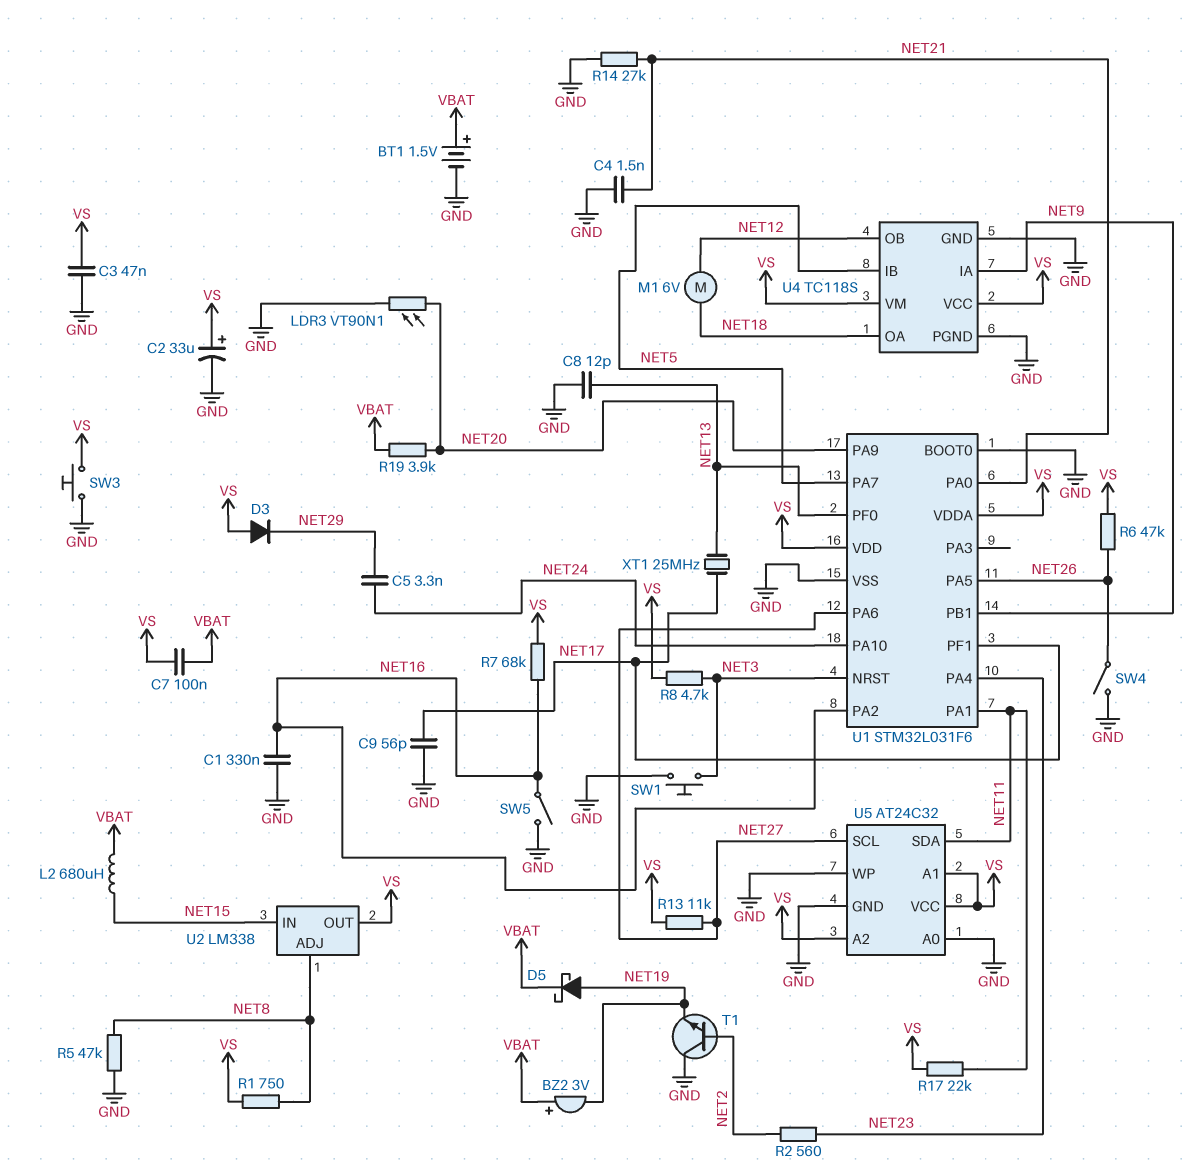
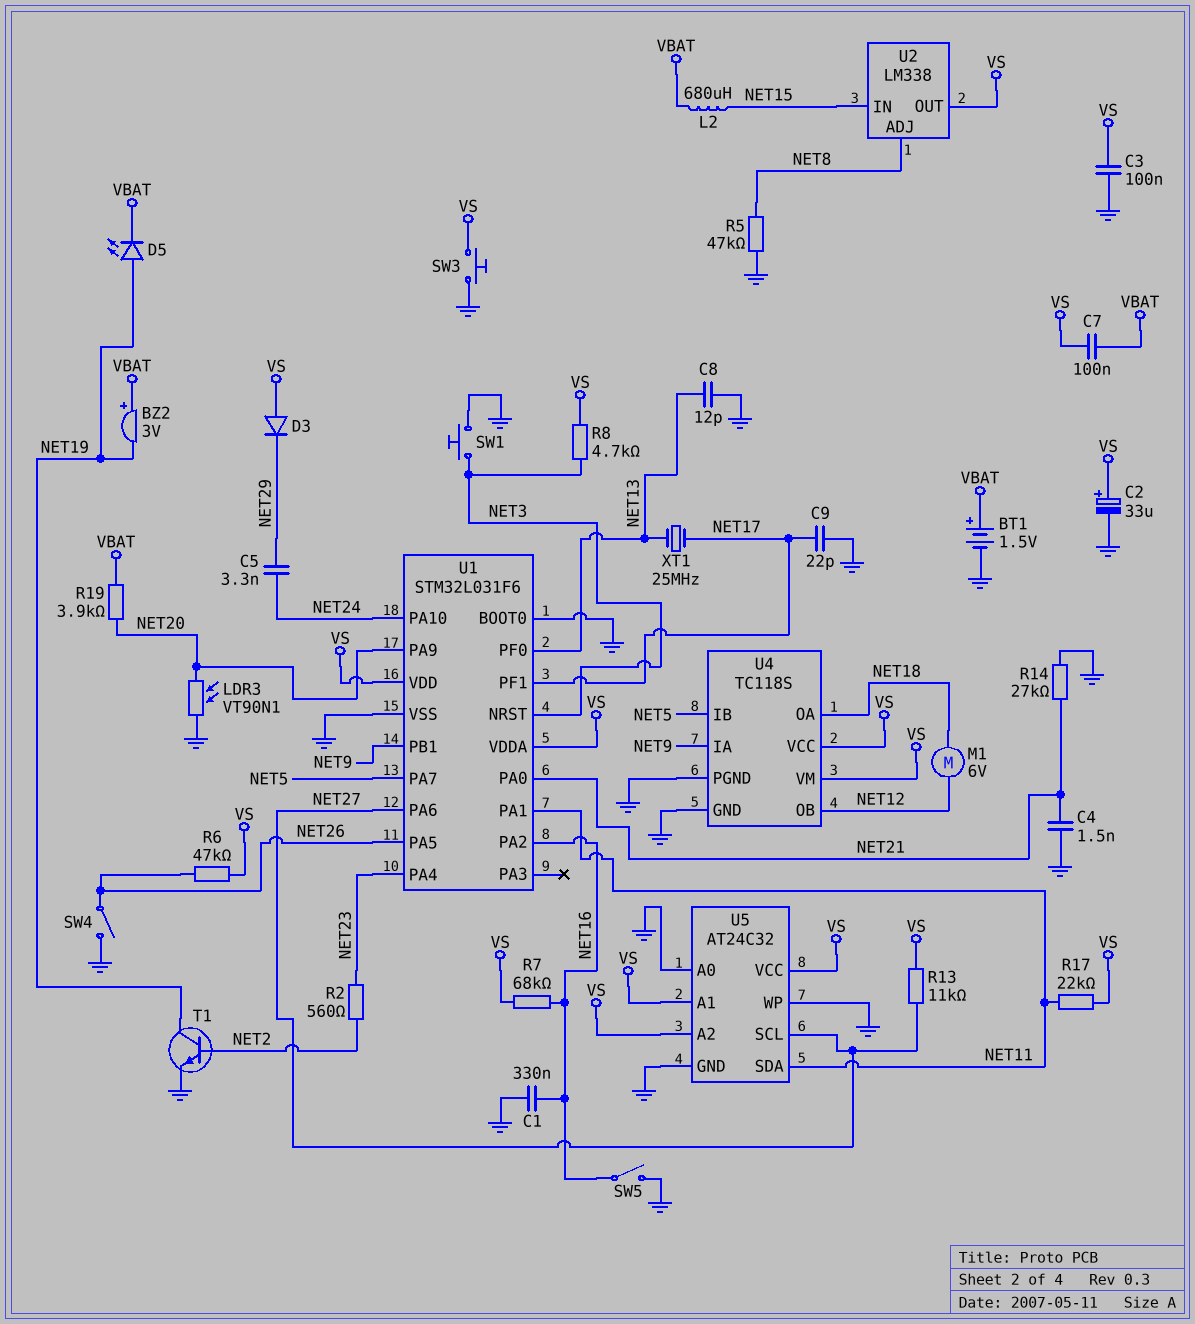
C3: 47nF (GND, VS) -> 100nF (GND, VS)
C9: 56pF (GND, NET17) -> 22pF (GND, NET17)
D5: schottky (A NET19, K VBAT) -> LED (A NET19, K VBAT)
R1: 750 (NET8, VS) -> none
T1: NPN (B NET2, C GND, E NET19) -> NPN (B NET2, C NET19, E GND)

